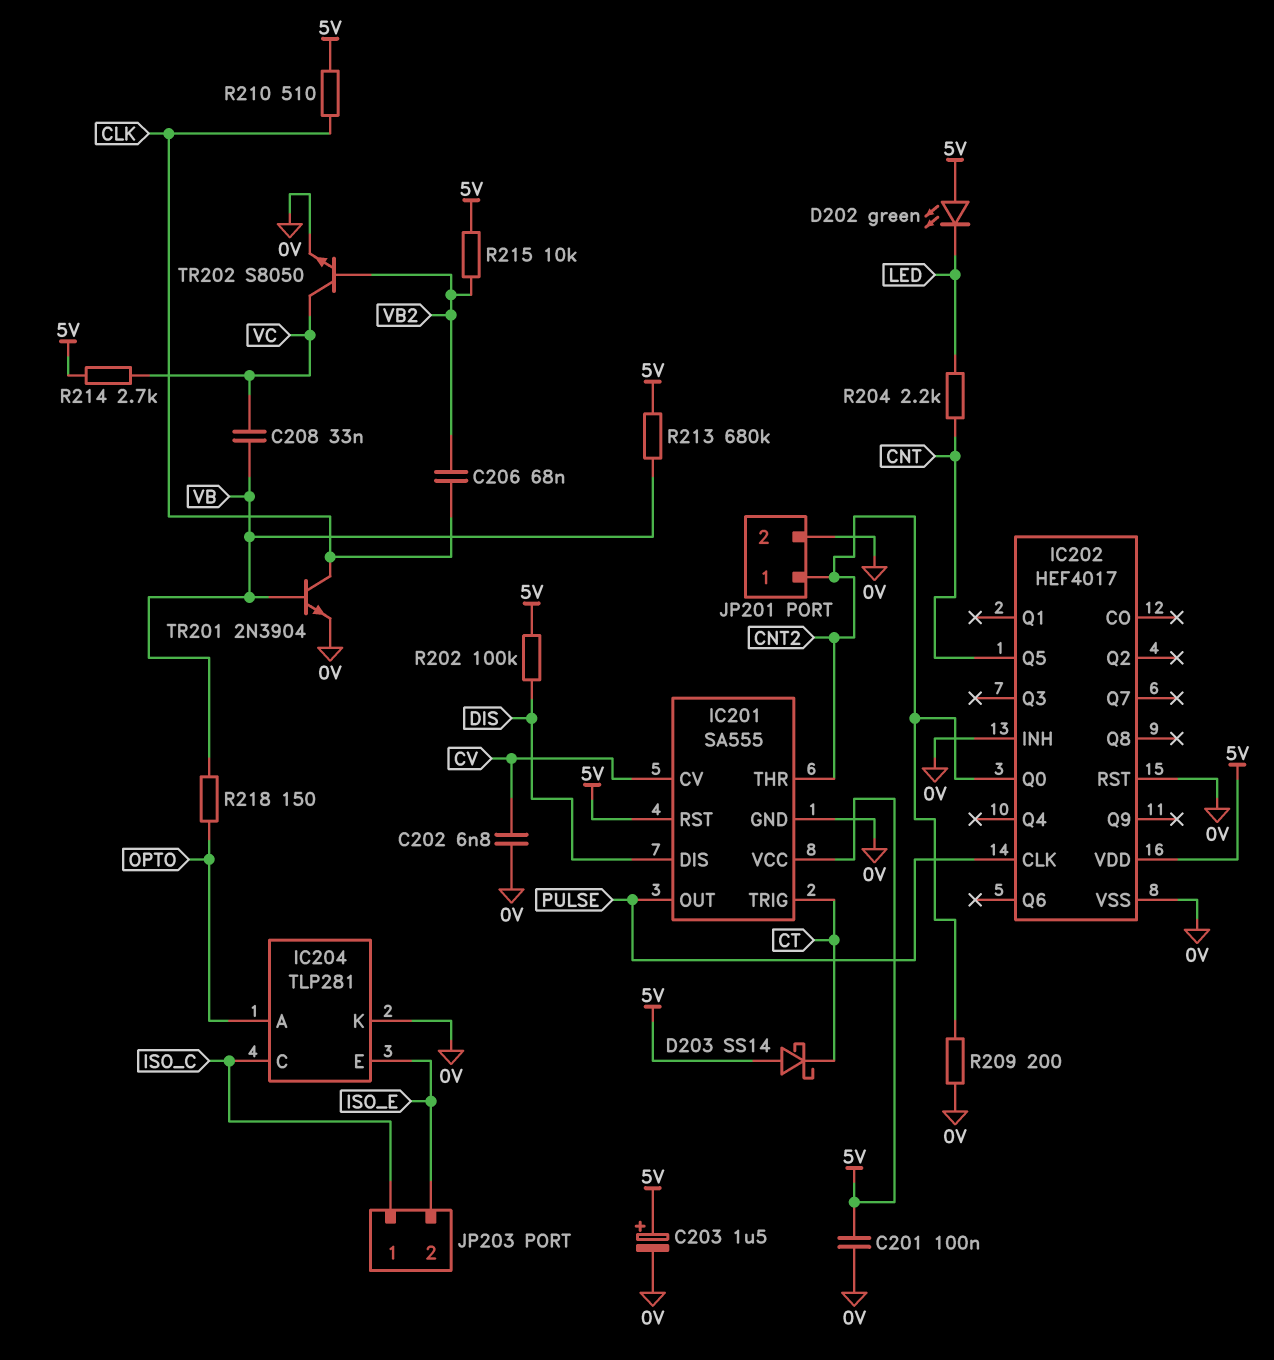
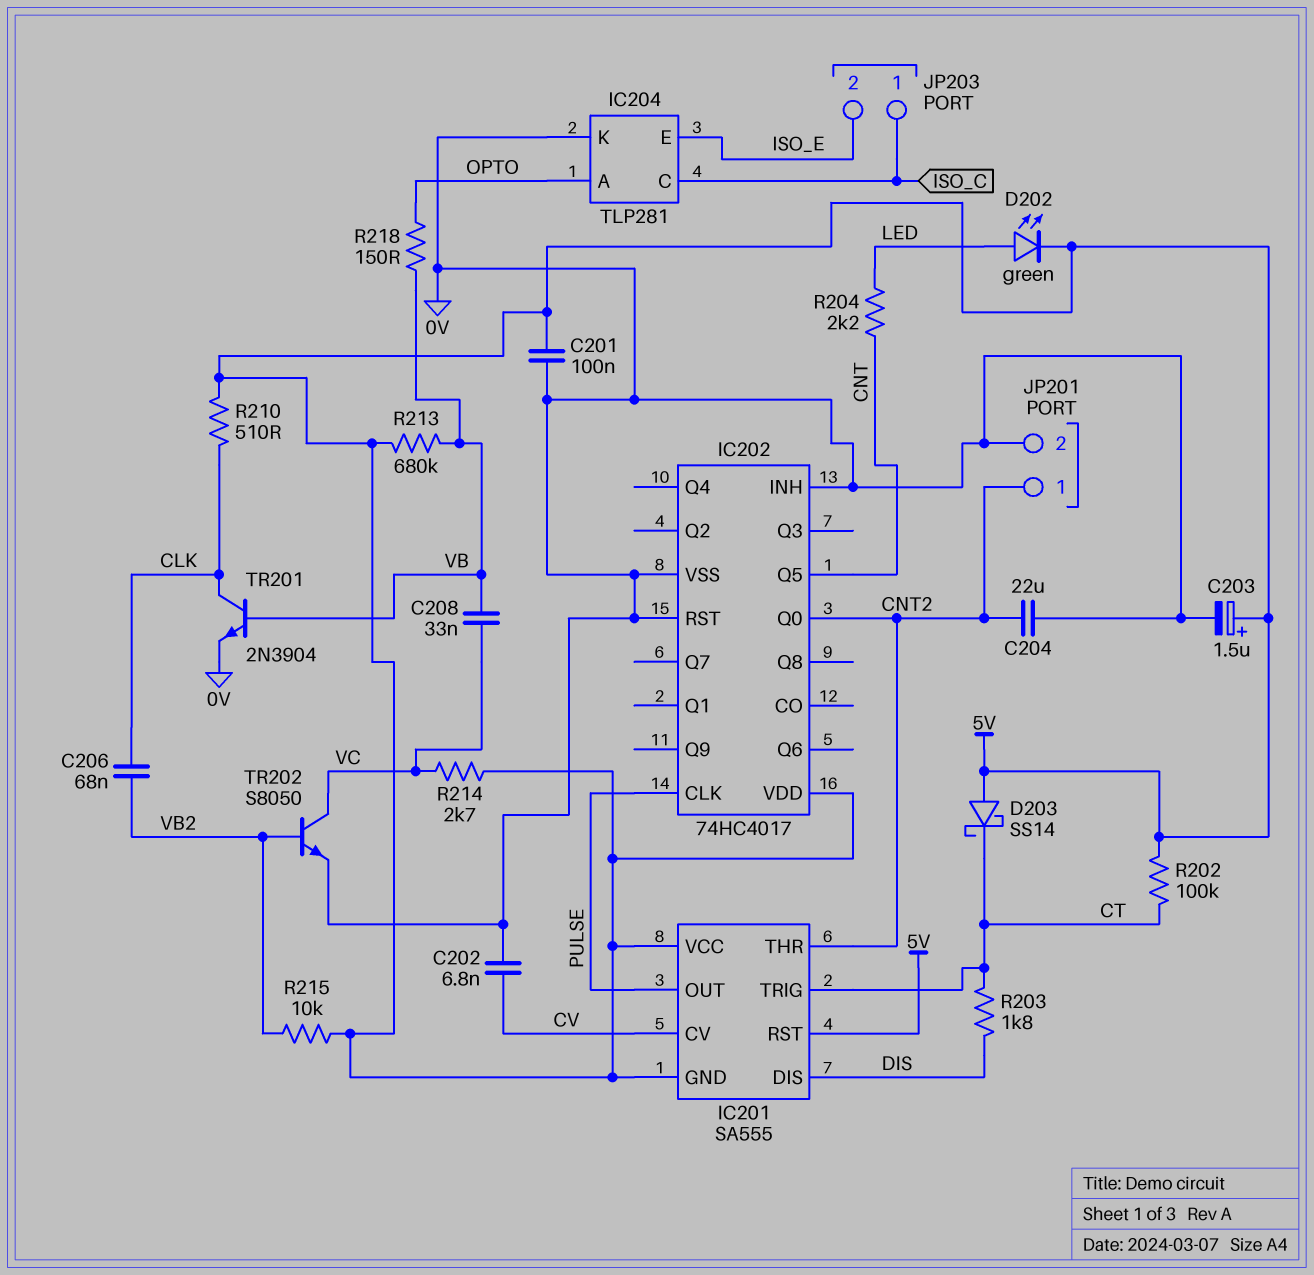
C204: none -> 22uF (0V, CNT2)
D202: LED green (A 5V, K LED) -> LED green (A LED, K 5V)
IC201 pin GND: 0V -> 5V
IC202: HEF4017 -> 74HC4017
R202: 100k (5V, DIS) -> 100k (5V, CT)
R203: none -> 1.8k (CT, DIS)
R209: 200 (0V, CNT2) -> none

